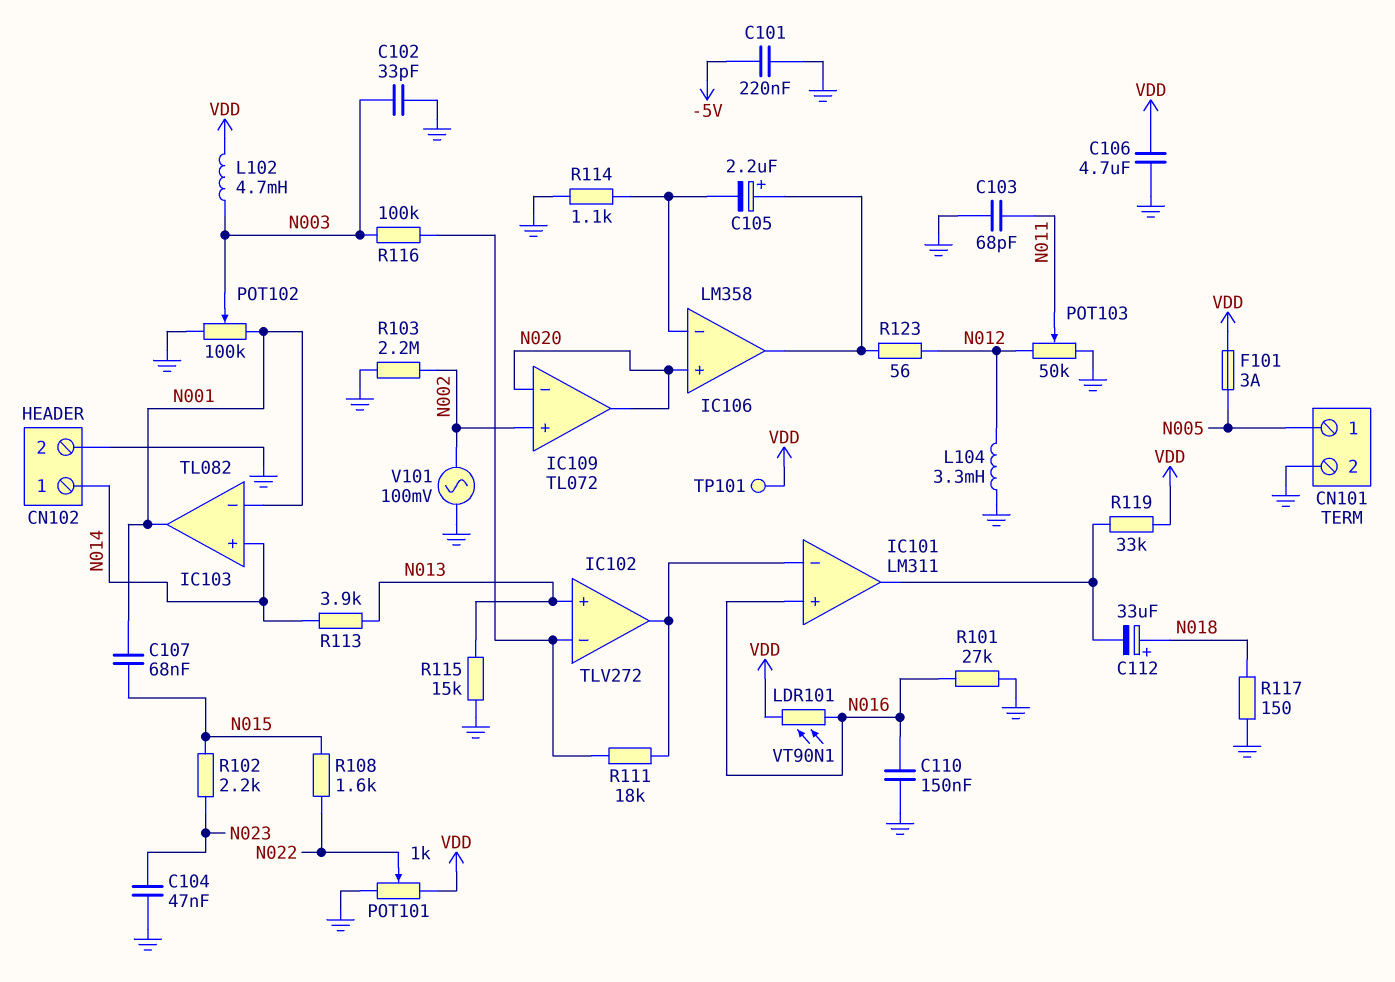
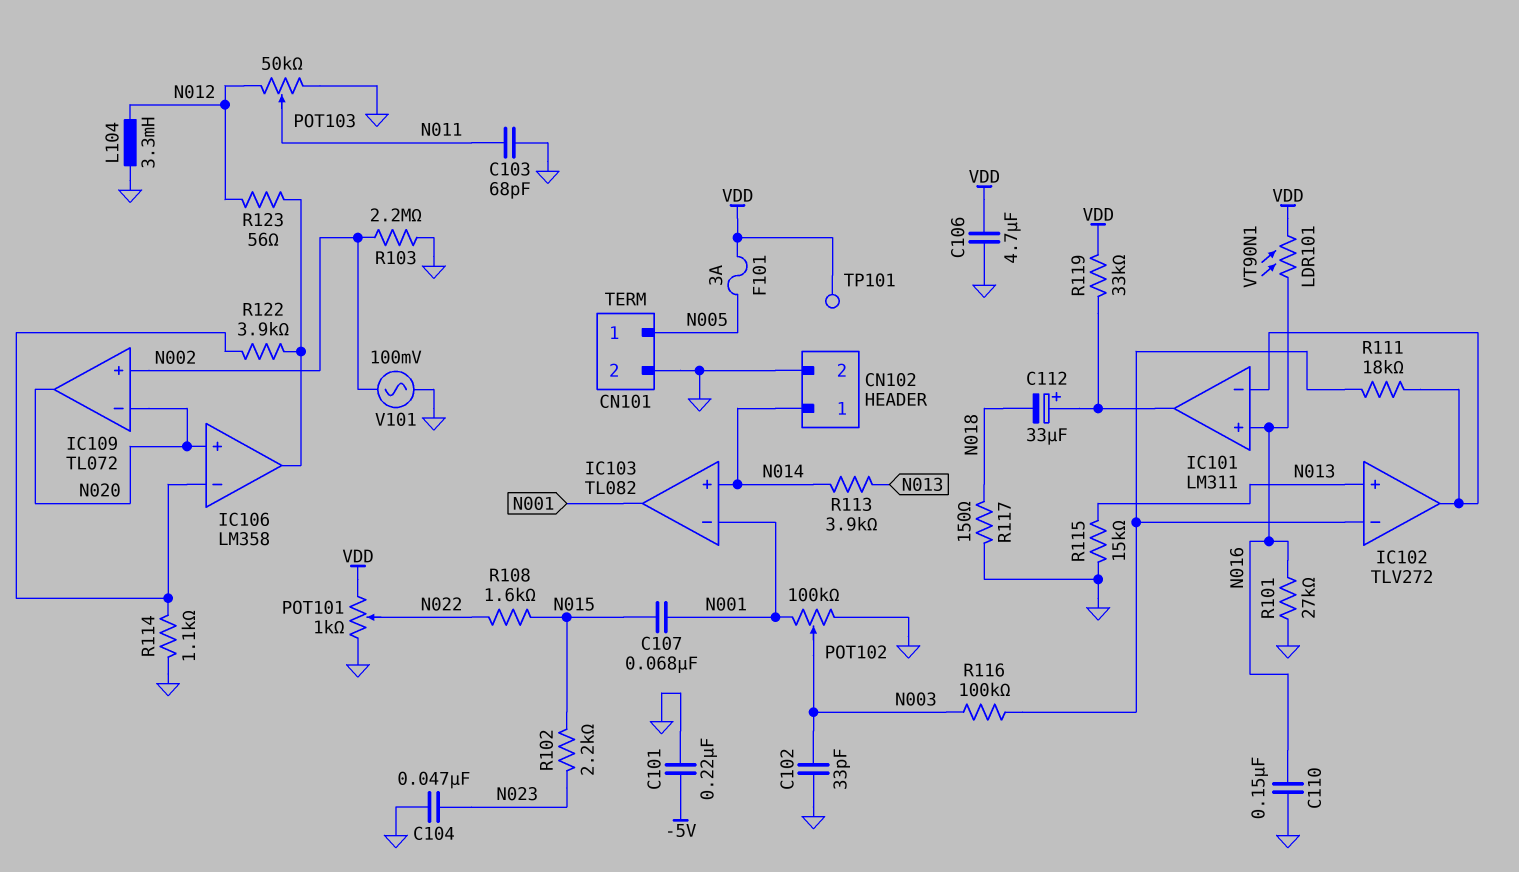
C105: 2.2uF (plus IC106/out, minus IC106/in-) -> none
C112: 33uF (plus N018, minus IC101/out) -> 33uF (plus IC101/out, minus N018)
L102: 4.7mH (N003, VDD) -> none
R122: none -> 3.9k (IC106/in-, IC106/out)

